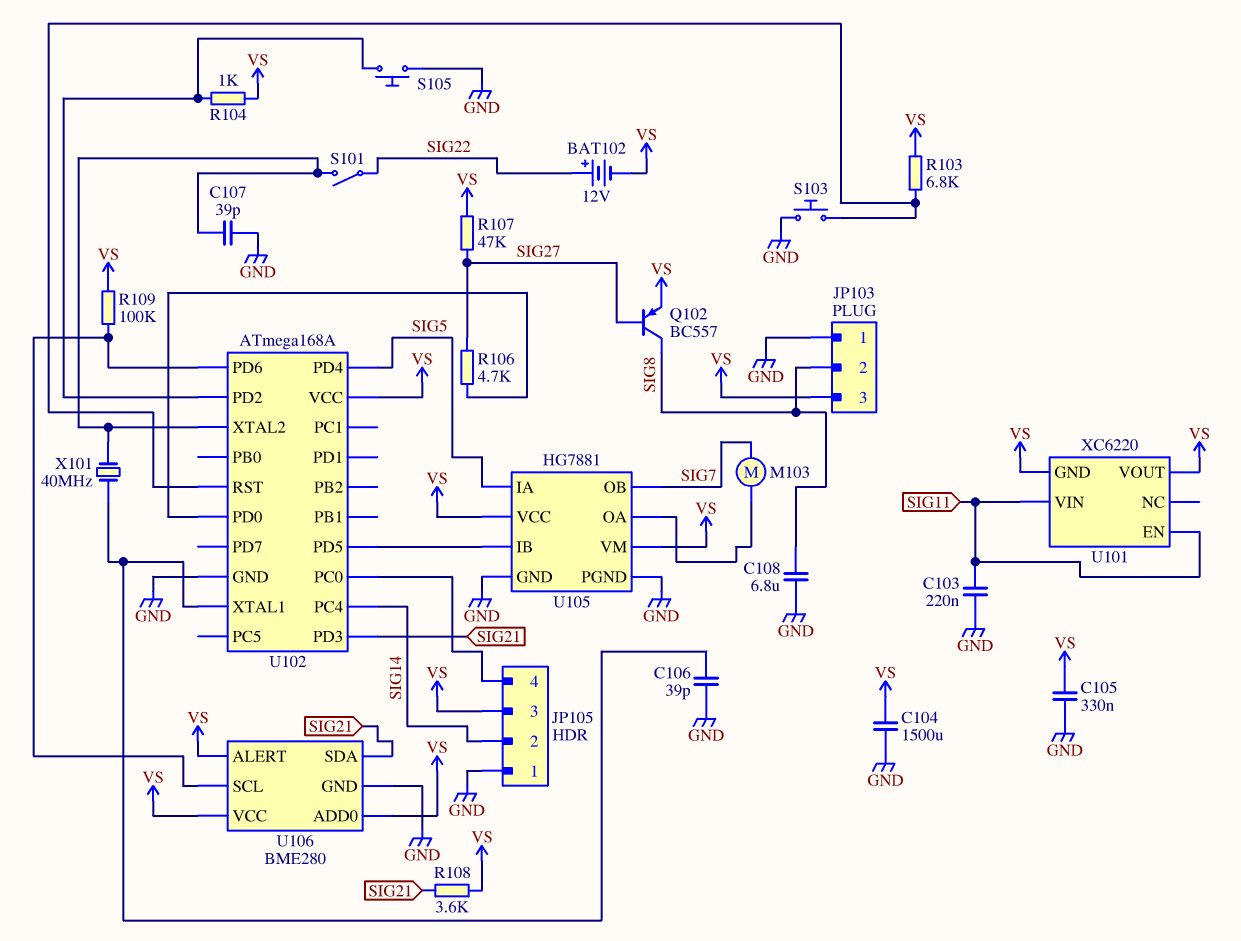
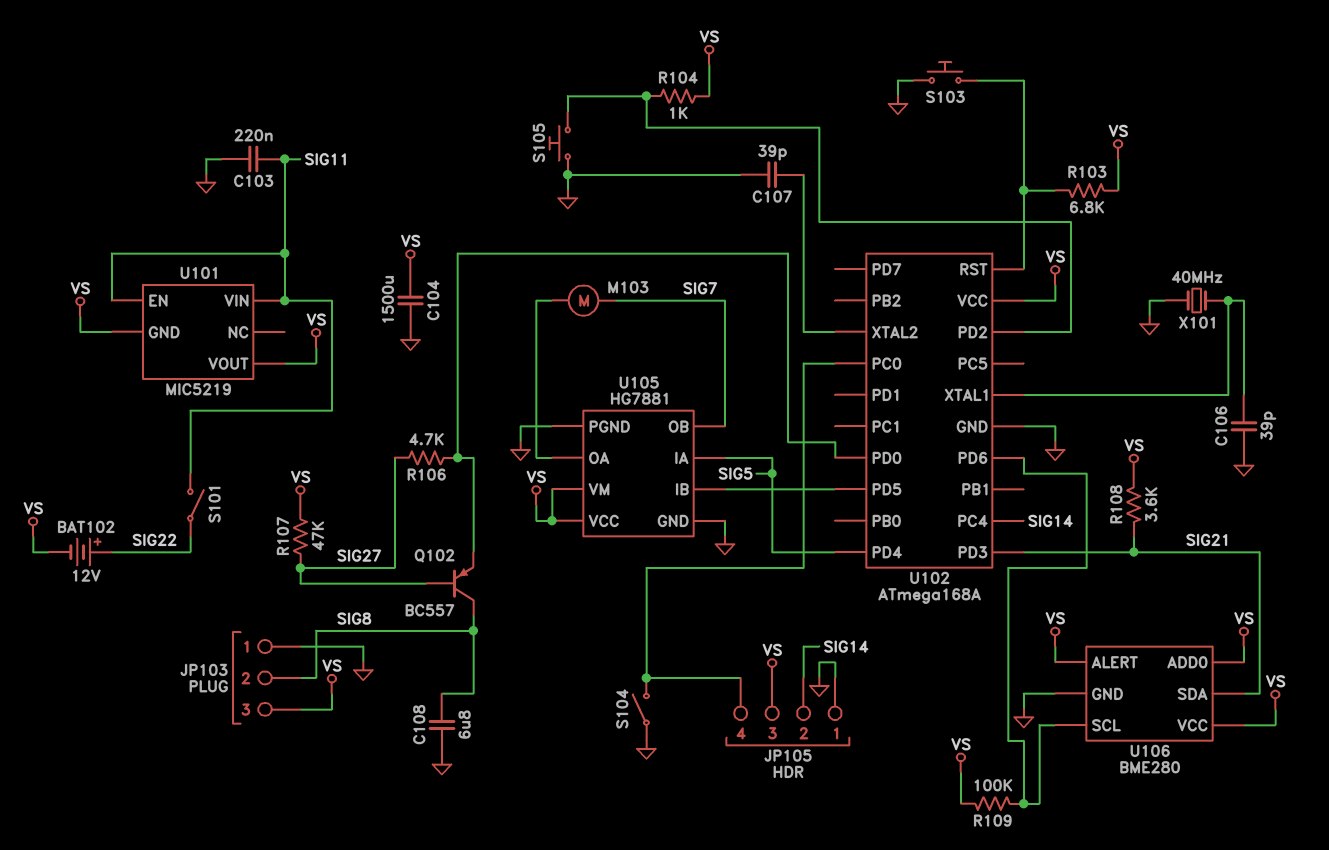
C105: 330nF (GND, VS) -> none
Q102: PNP BC557 (B SIG27, C SIG8, E VS) -> PNP BC557 (B SIG27, C SIG8, E U102/PD0)
S101: switch (SIG22, U102/XTAL2) -> switch (SIG11, SIG22)
S104: none -> switch (GND, JP105/4)
U101: XC6220 -> MIC5219
X101: 40MHz (U102/XTAL1, U102/XTAL2) -> 40MHz (GND, U102/XTAL1)

